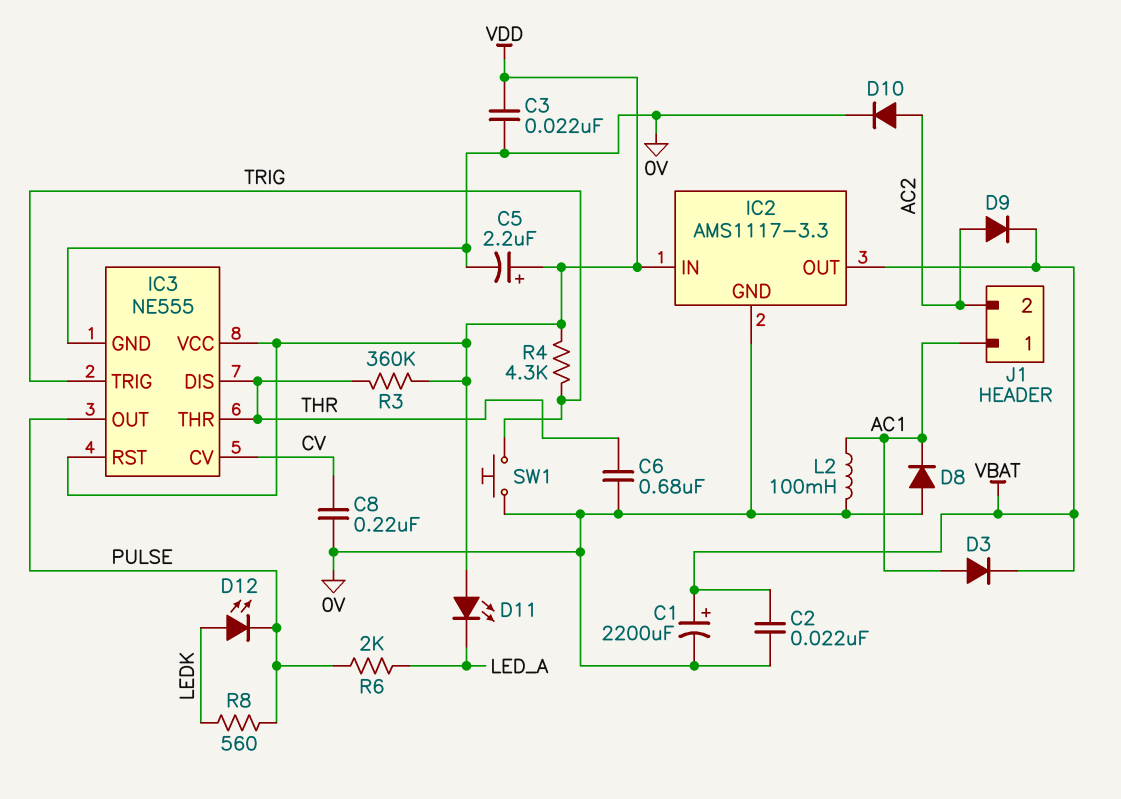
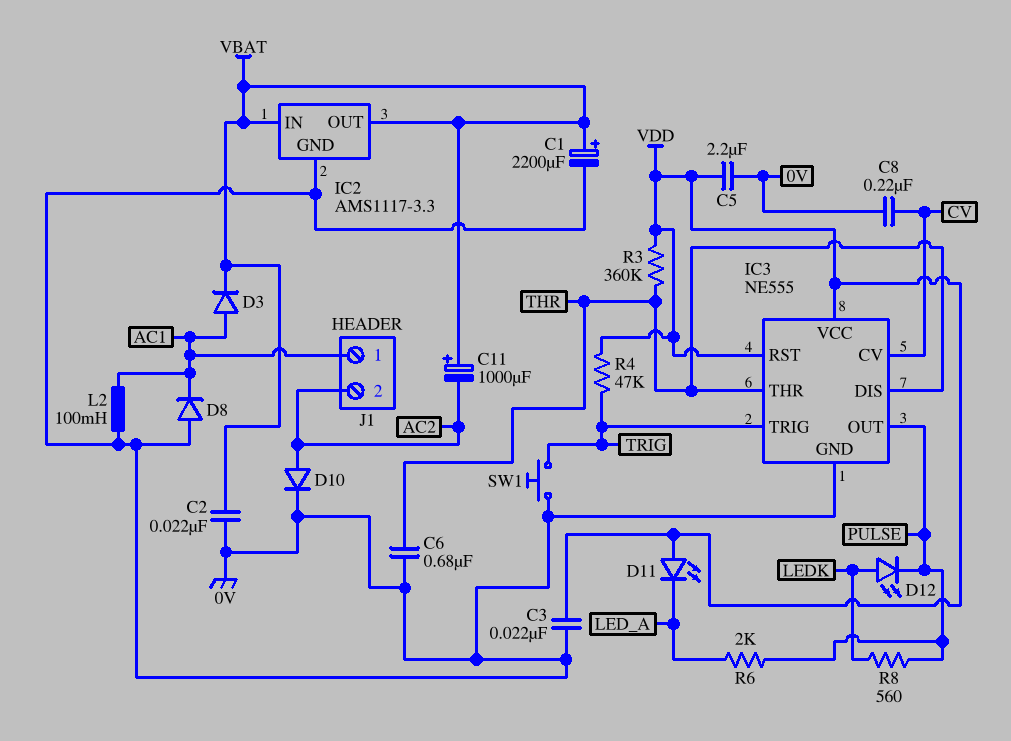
C5: 2.2uF (plus VDD, minus 0V) -> 2.2uF (0V, VDD)
C11: none -> 1000uF (plus VBAT, minus AC2)
D9: diode (A AC2, K VBAT) -> none
IC2 pin IN: VDD -> VBAT
R4: 4.3k (TRIG, VDD) -> 47k (TRIG, VDD)

